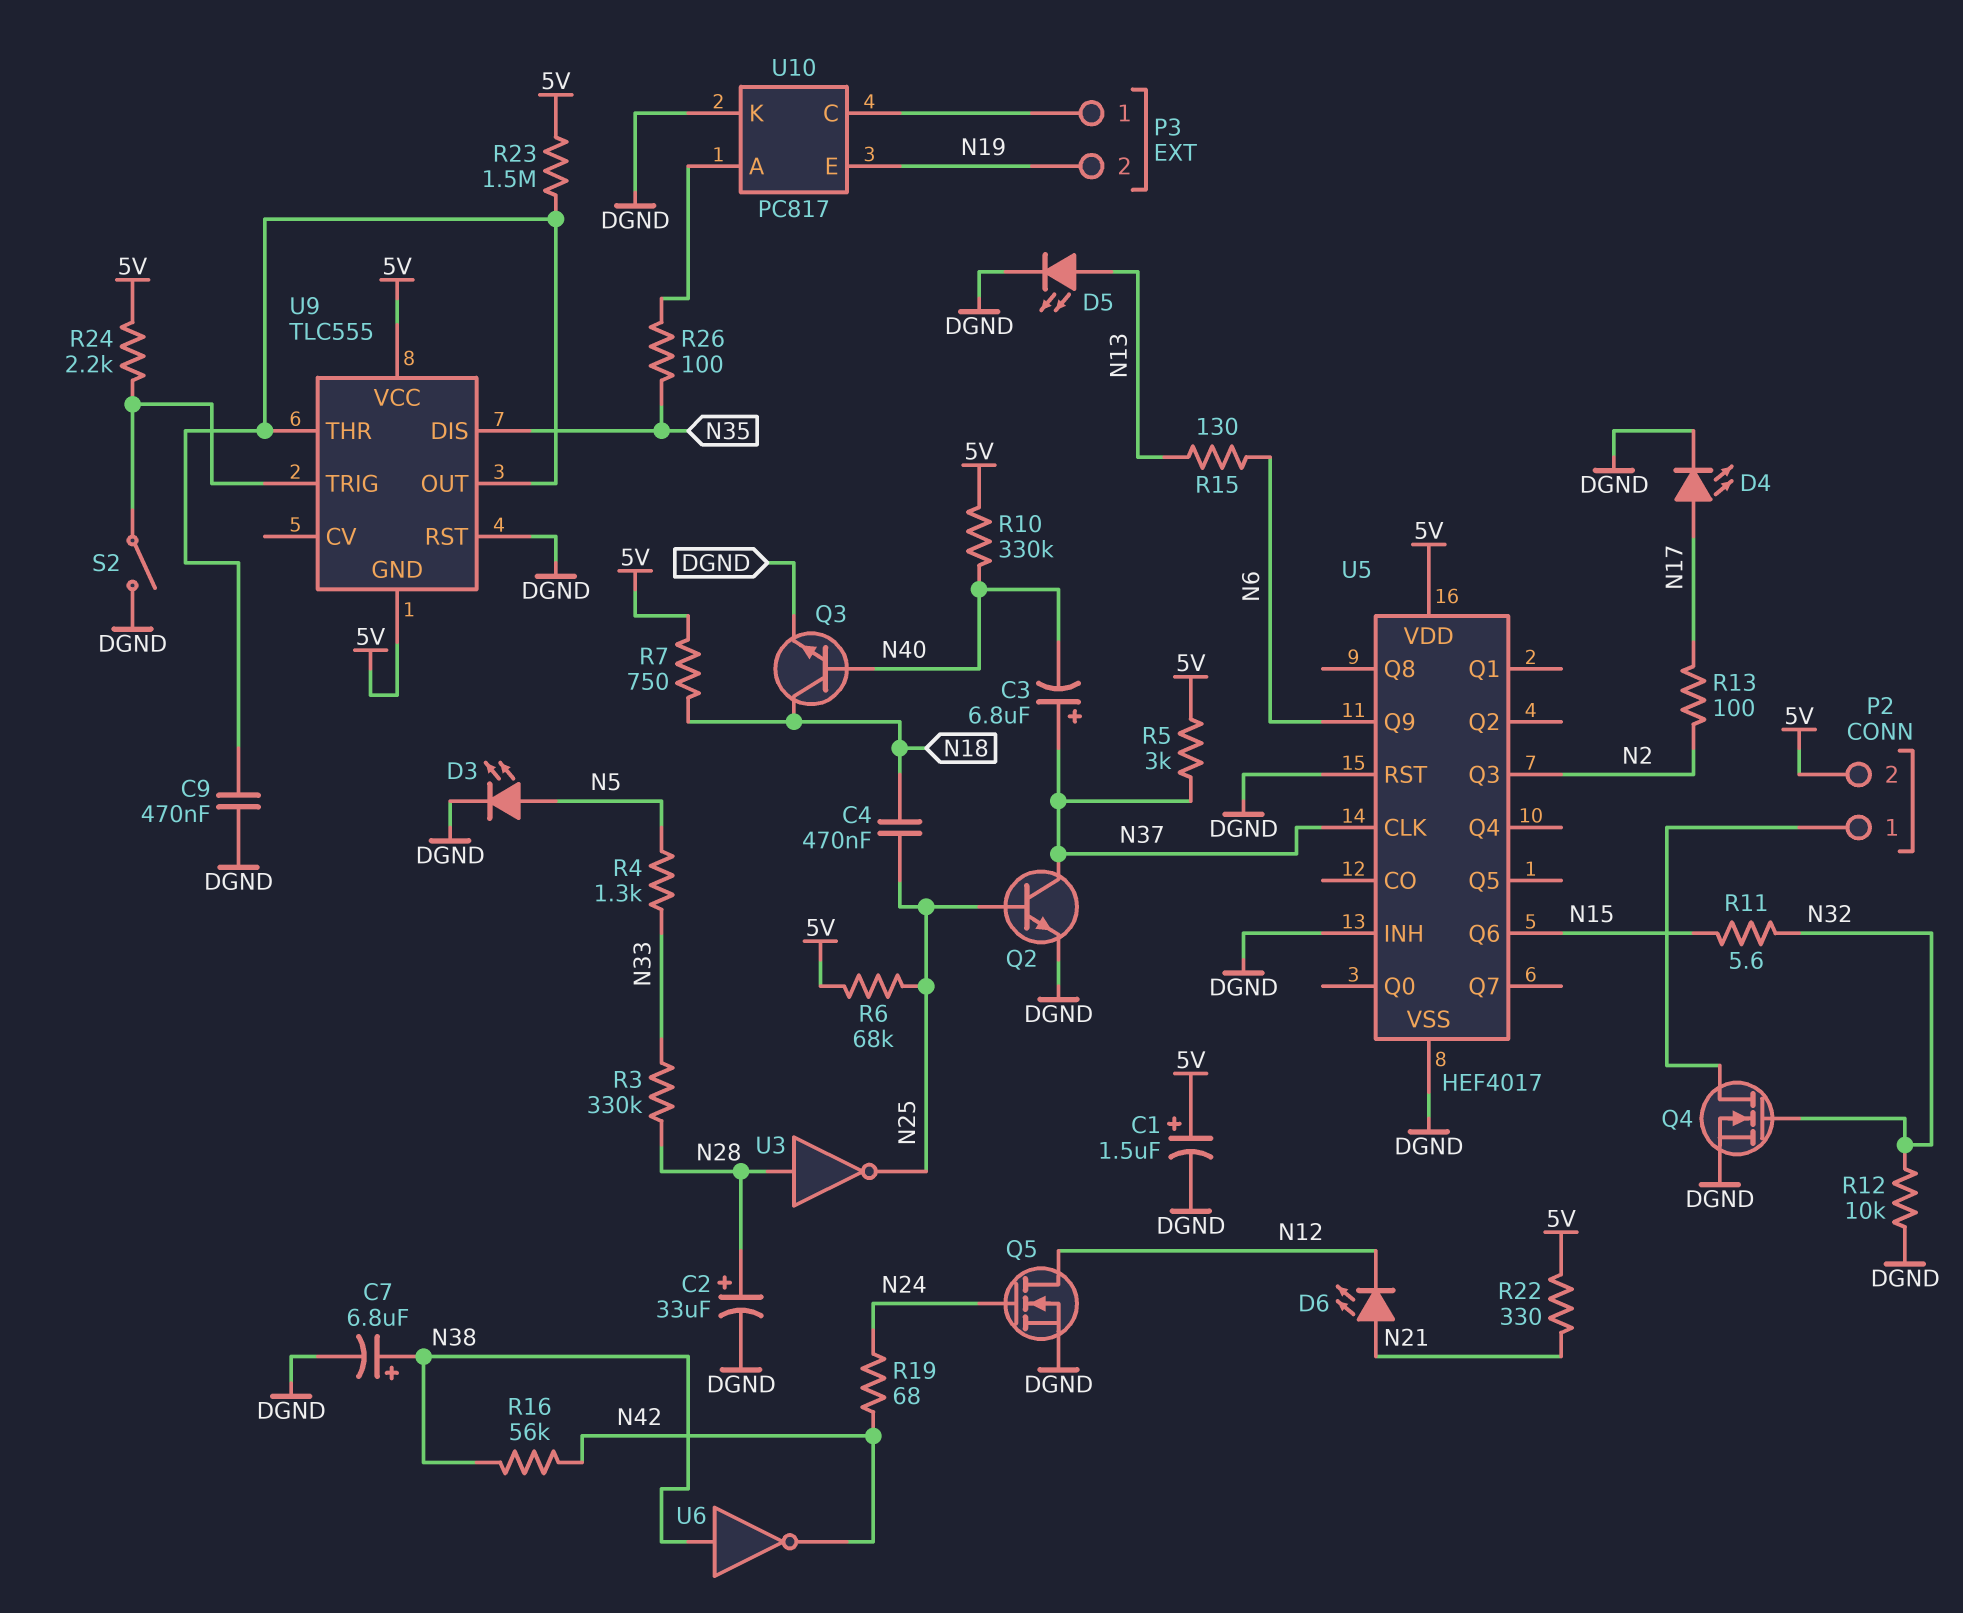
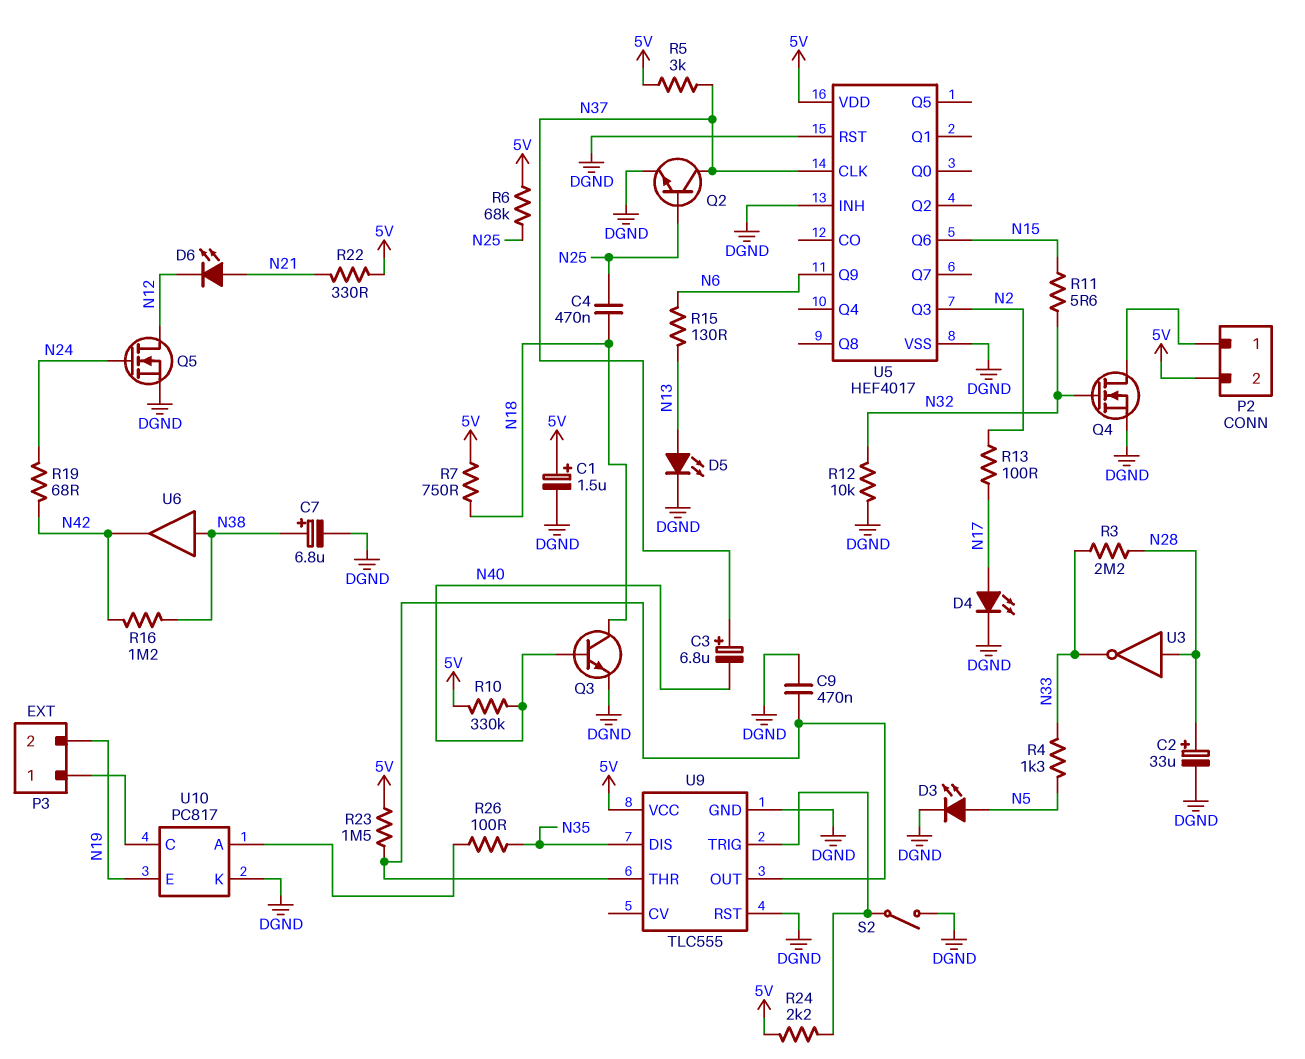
R3: 330k (N28, N33) -> 2.2M (N28, N33)
R16: 56k (N38, N42) -> 1.2M (N38, N42)
U3: NOT (in N28, out N25) -> NOT (in N28, out N33)
U6: NOT (in N38, out N42) -> buffer (in N38, out N42)
U9 pin GND: 5V -> DGND

